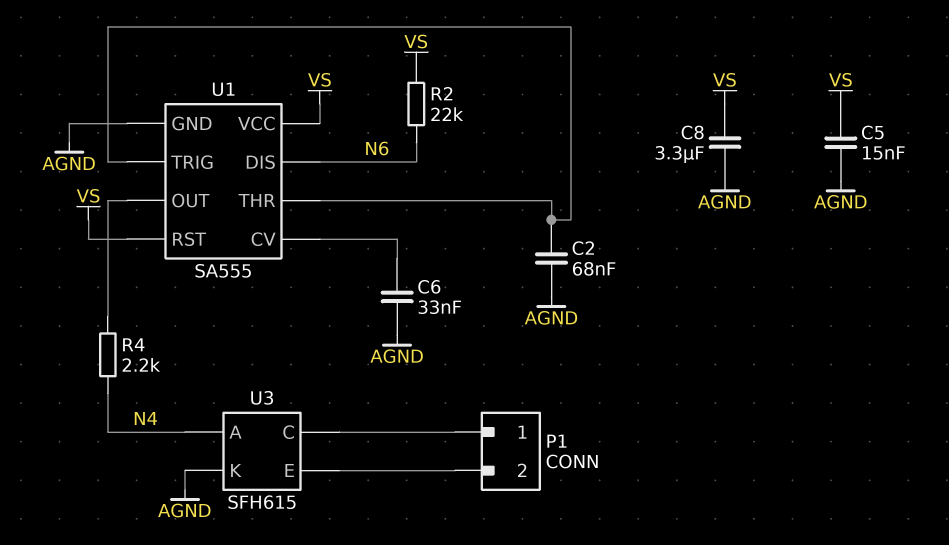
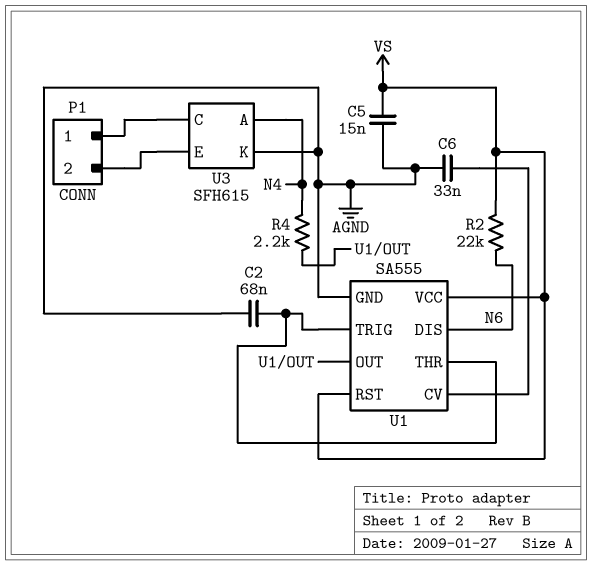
C8: 3.3uF (AGND, VS) -> none

